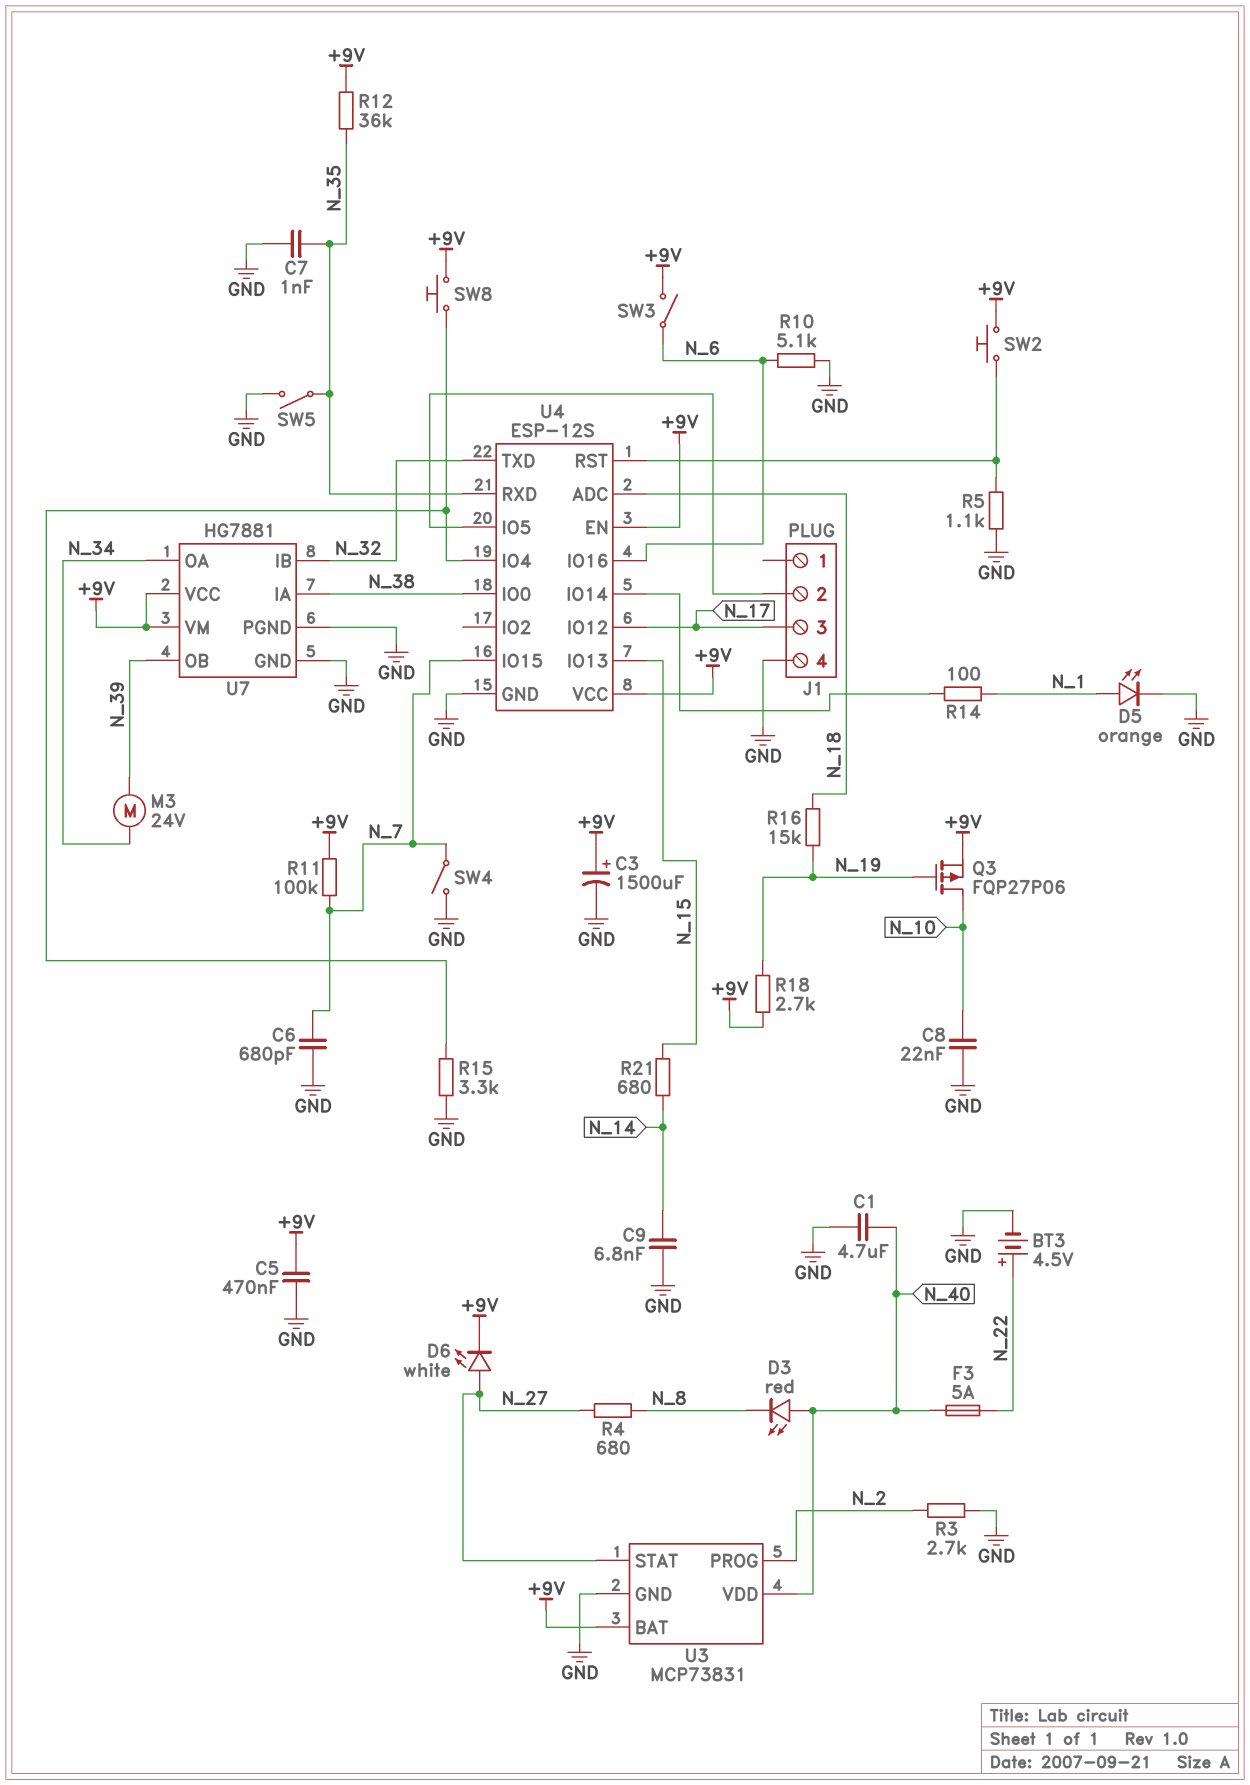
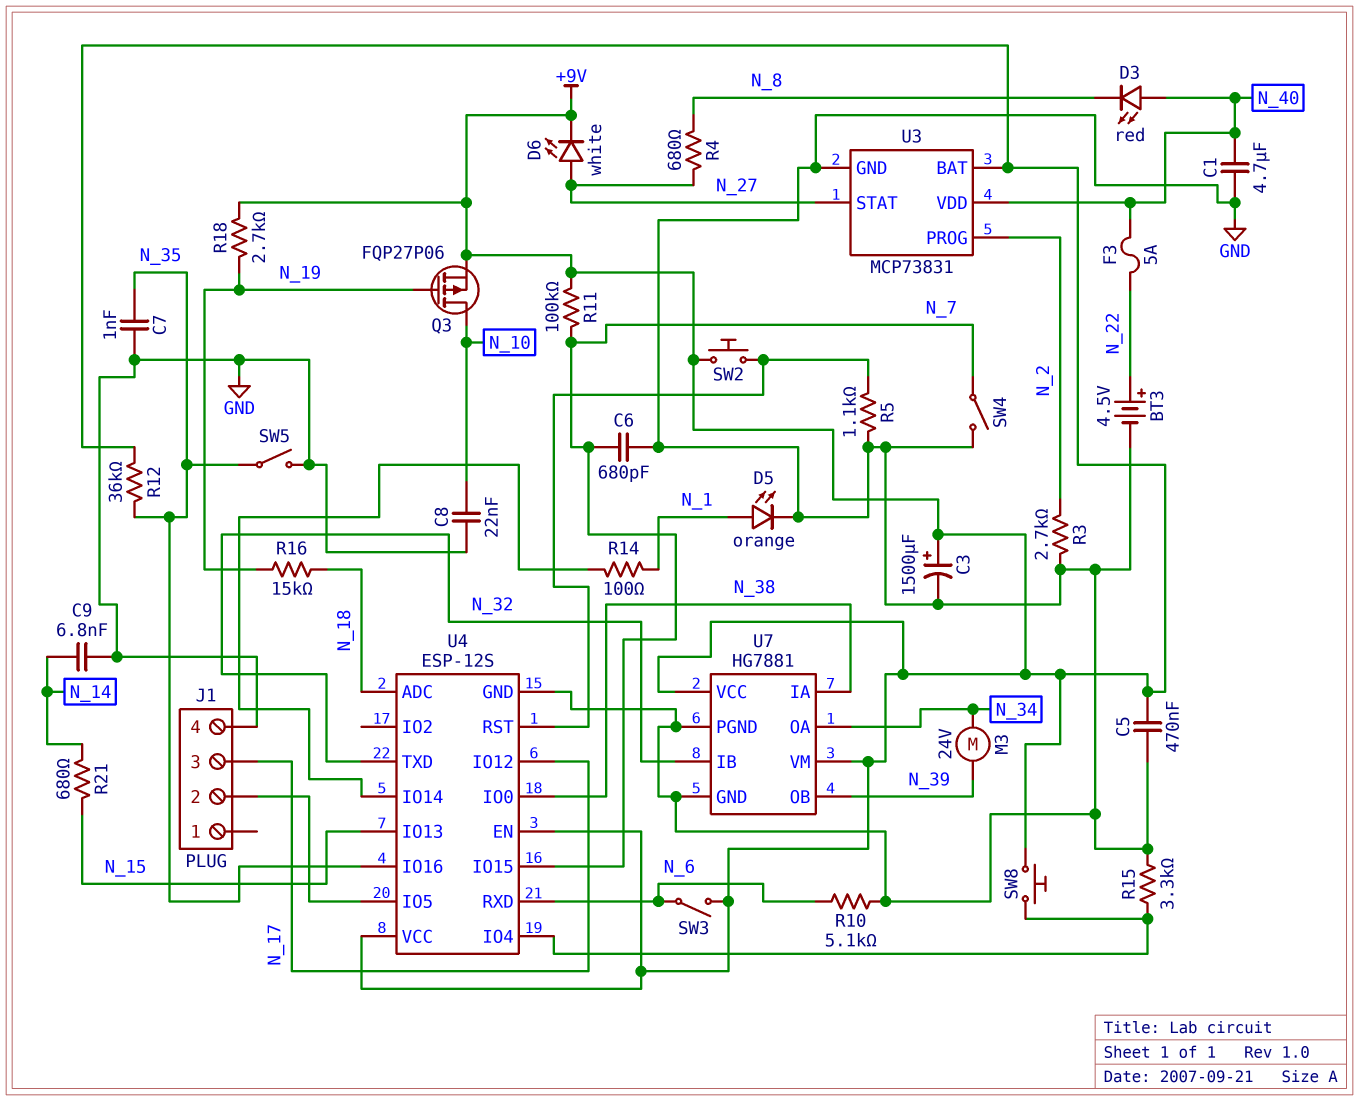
U4 pin IO16: N_6 -> N_35
U4 pin RXD: N_35 -> N_6

